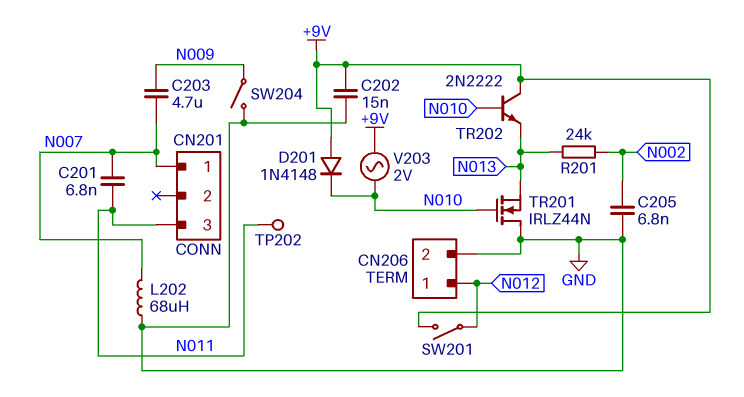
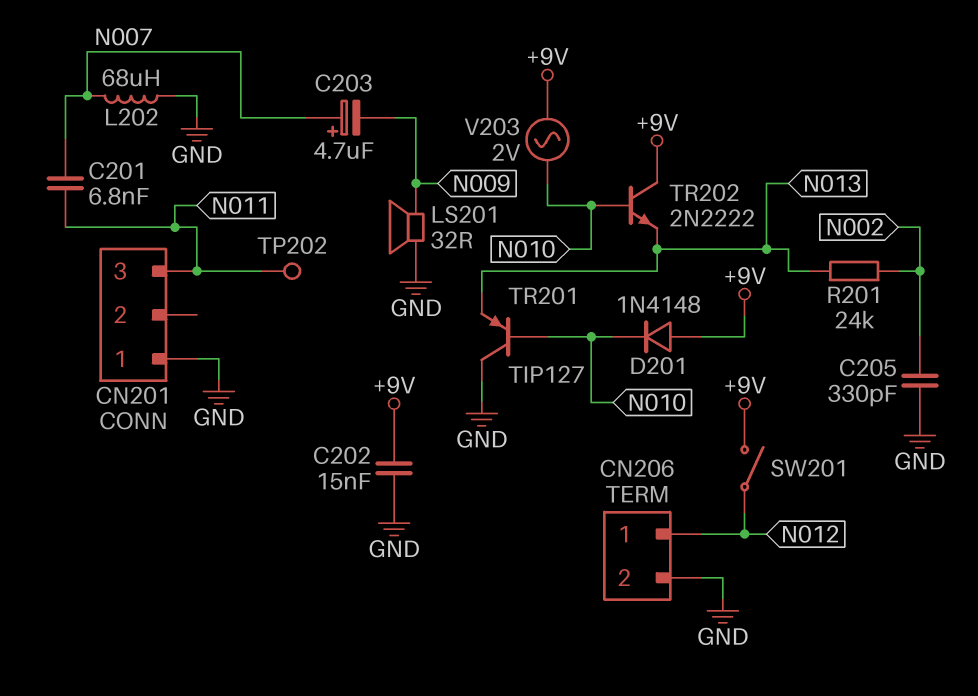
C203: 4.7uF (N007, N009) -> 4.7uF (plus N007, minus N009)
C205: 6.8nF (GND, N002) -> 330pF (GND, N002)
CN201 pin 1: N007 -> GND
LS201: none -> speaker 32R (GND, N009)
SW204: switch (GND, N009) -> none
TR201: NMOS IRLZ44N (G N010, D GND, S N013) -> PNP TIP127 (B N010, C GND, E N013)

